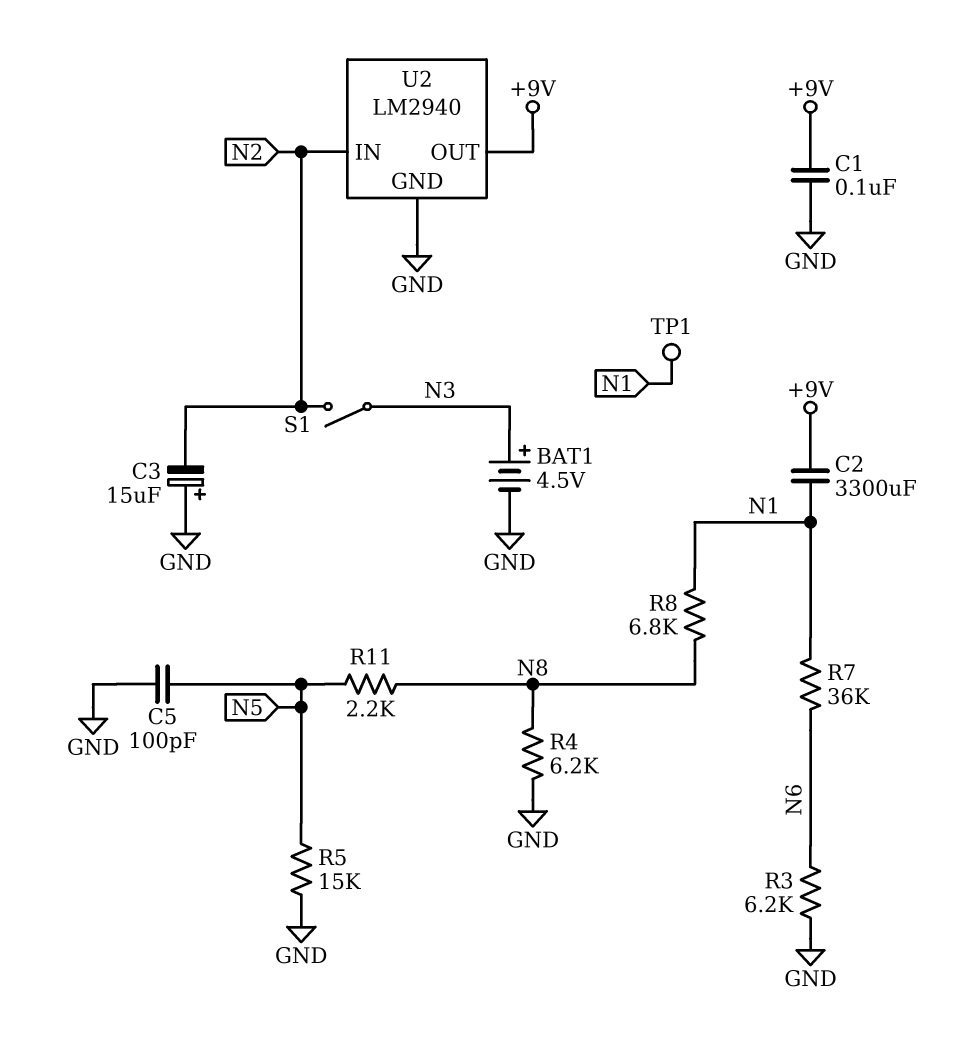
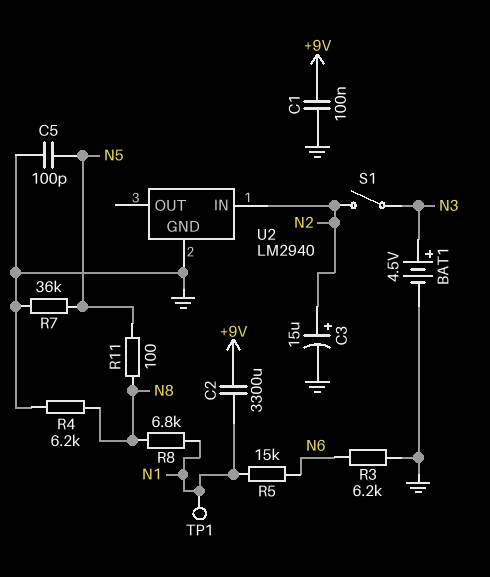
C3: 15uF (plus GND, minus N2) -> 15uF (plus N2, minus GND)
R5: 15k (GND, N5) -> 15k (N1, N6)
R7: 36k (N1, N6) -> 36k (GND, N5)
R11: 2.2k (N5, N8) -> 100 (N5, N8)
U2 pin OUT: +9V -> none

